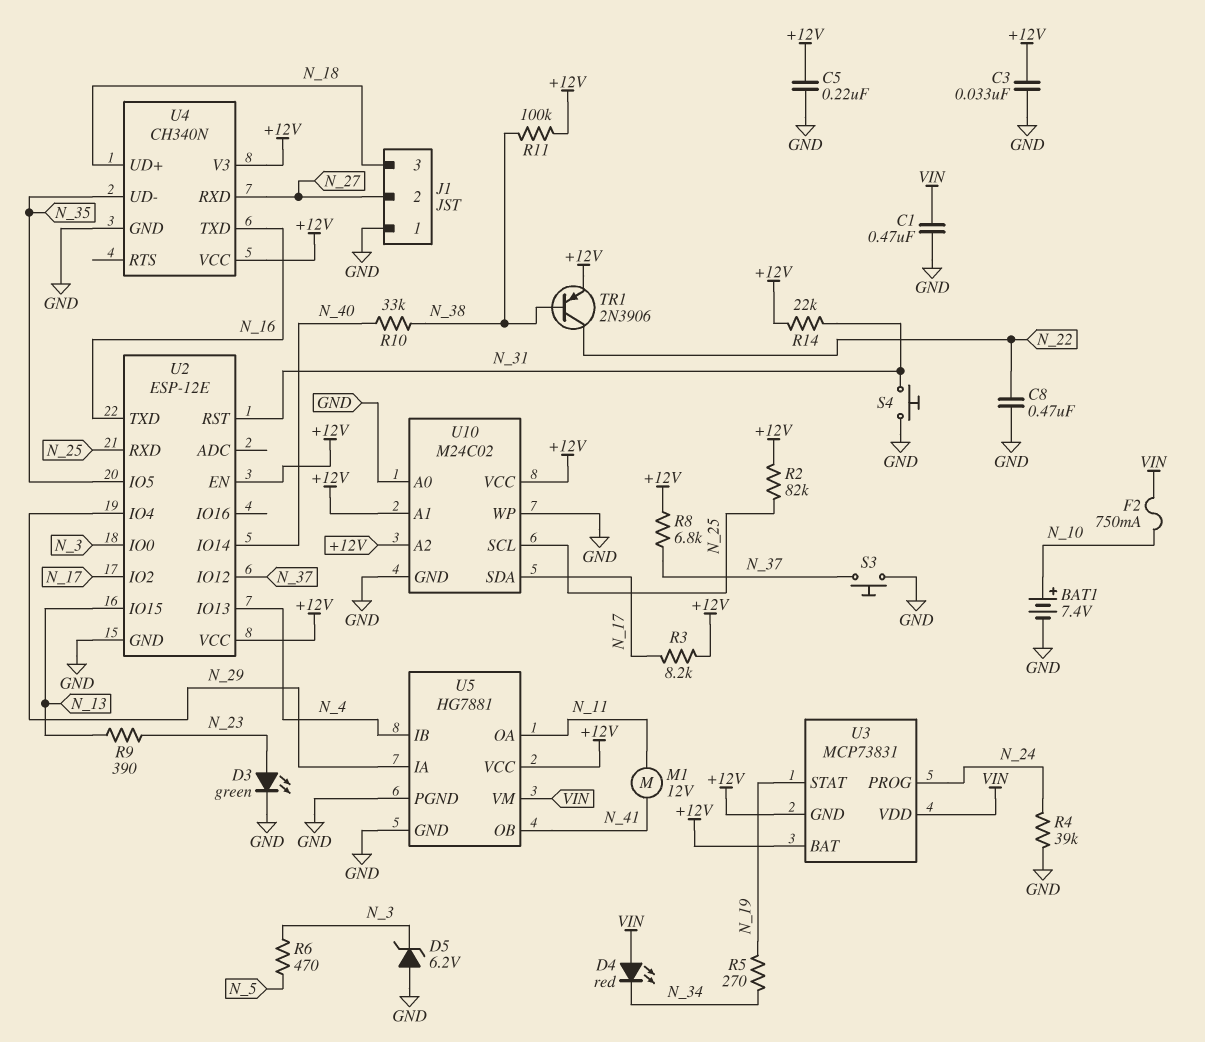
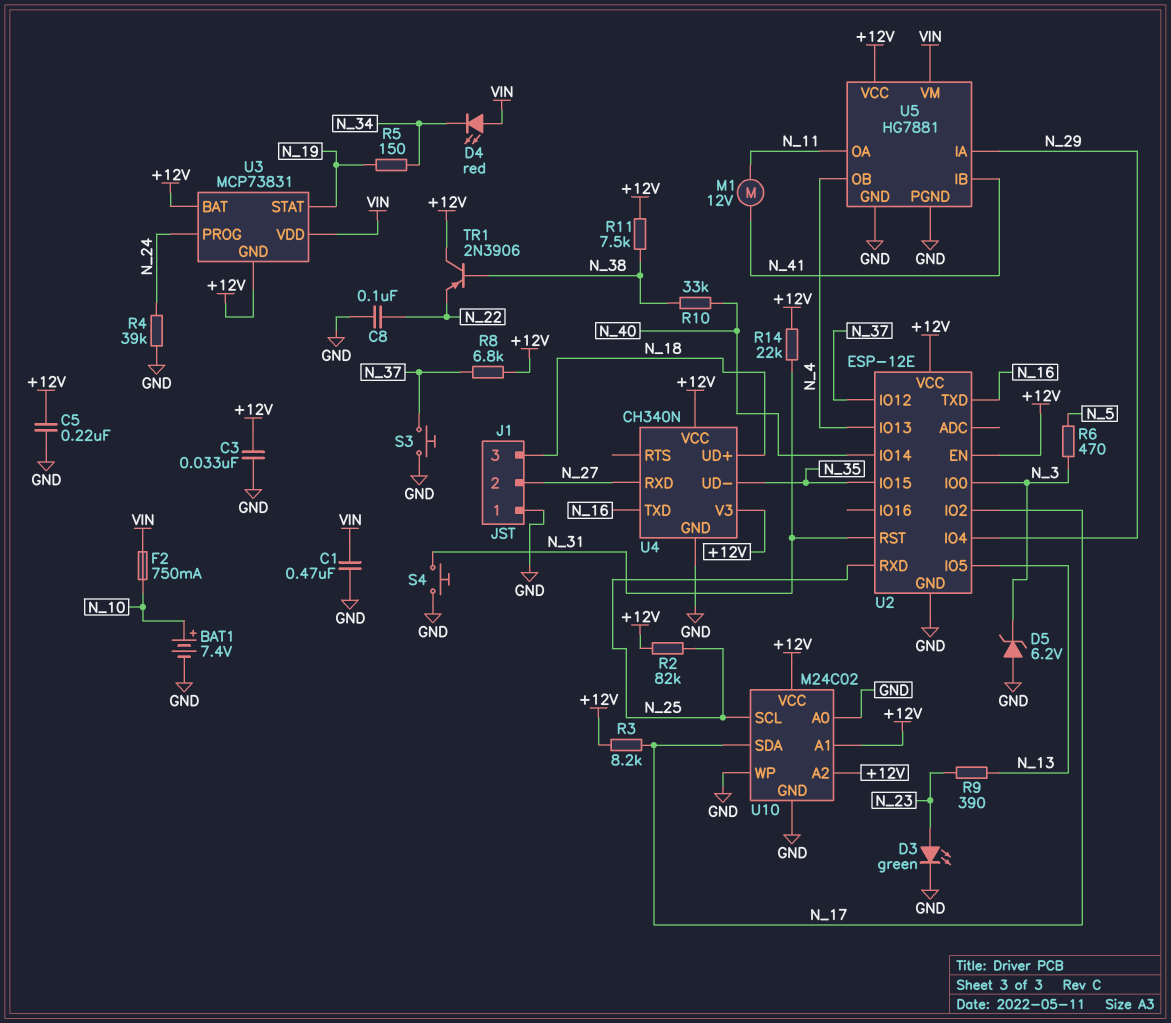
C8: 470nF (GND, N_22) -> 100nF (GND, N_22)
R5: 270 (N_19, N_34) -> 150 (N_19, N_34)
R11: 100k (+12V, N_38) -> 7.5k (+12V, N_38)
TR1: PNP 2N3906 (B N_38, C N_22, E +12V) -> PNP 2N3906 (B N_38, C +12V, E N_22)
U2 pin IO5: N_35 -> N_13
U2 pin IO15: N_13 -> N_35
U5 pin IB: N_4 -> N_41
U5 pin OB: N_41 -> N_4

